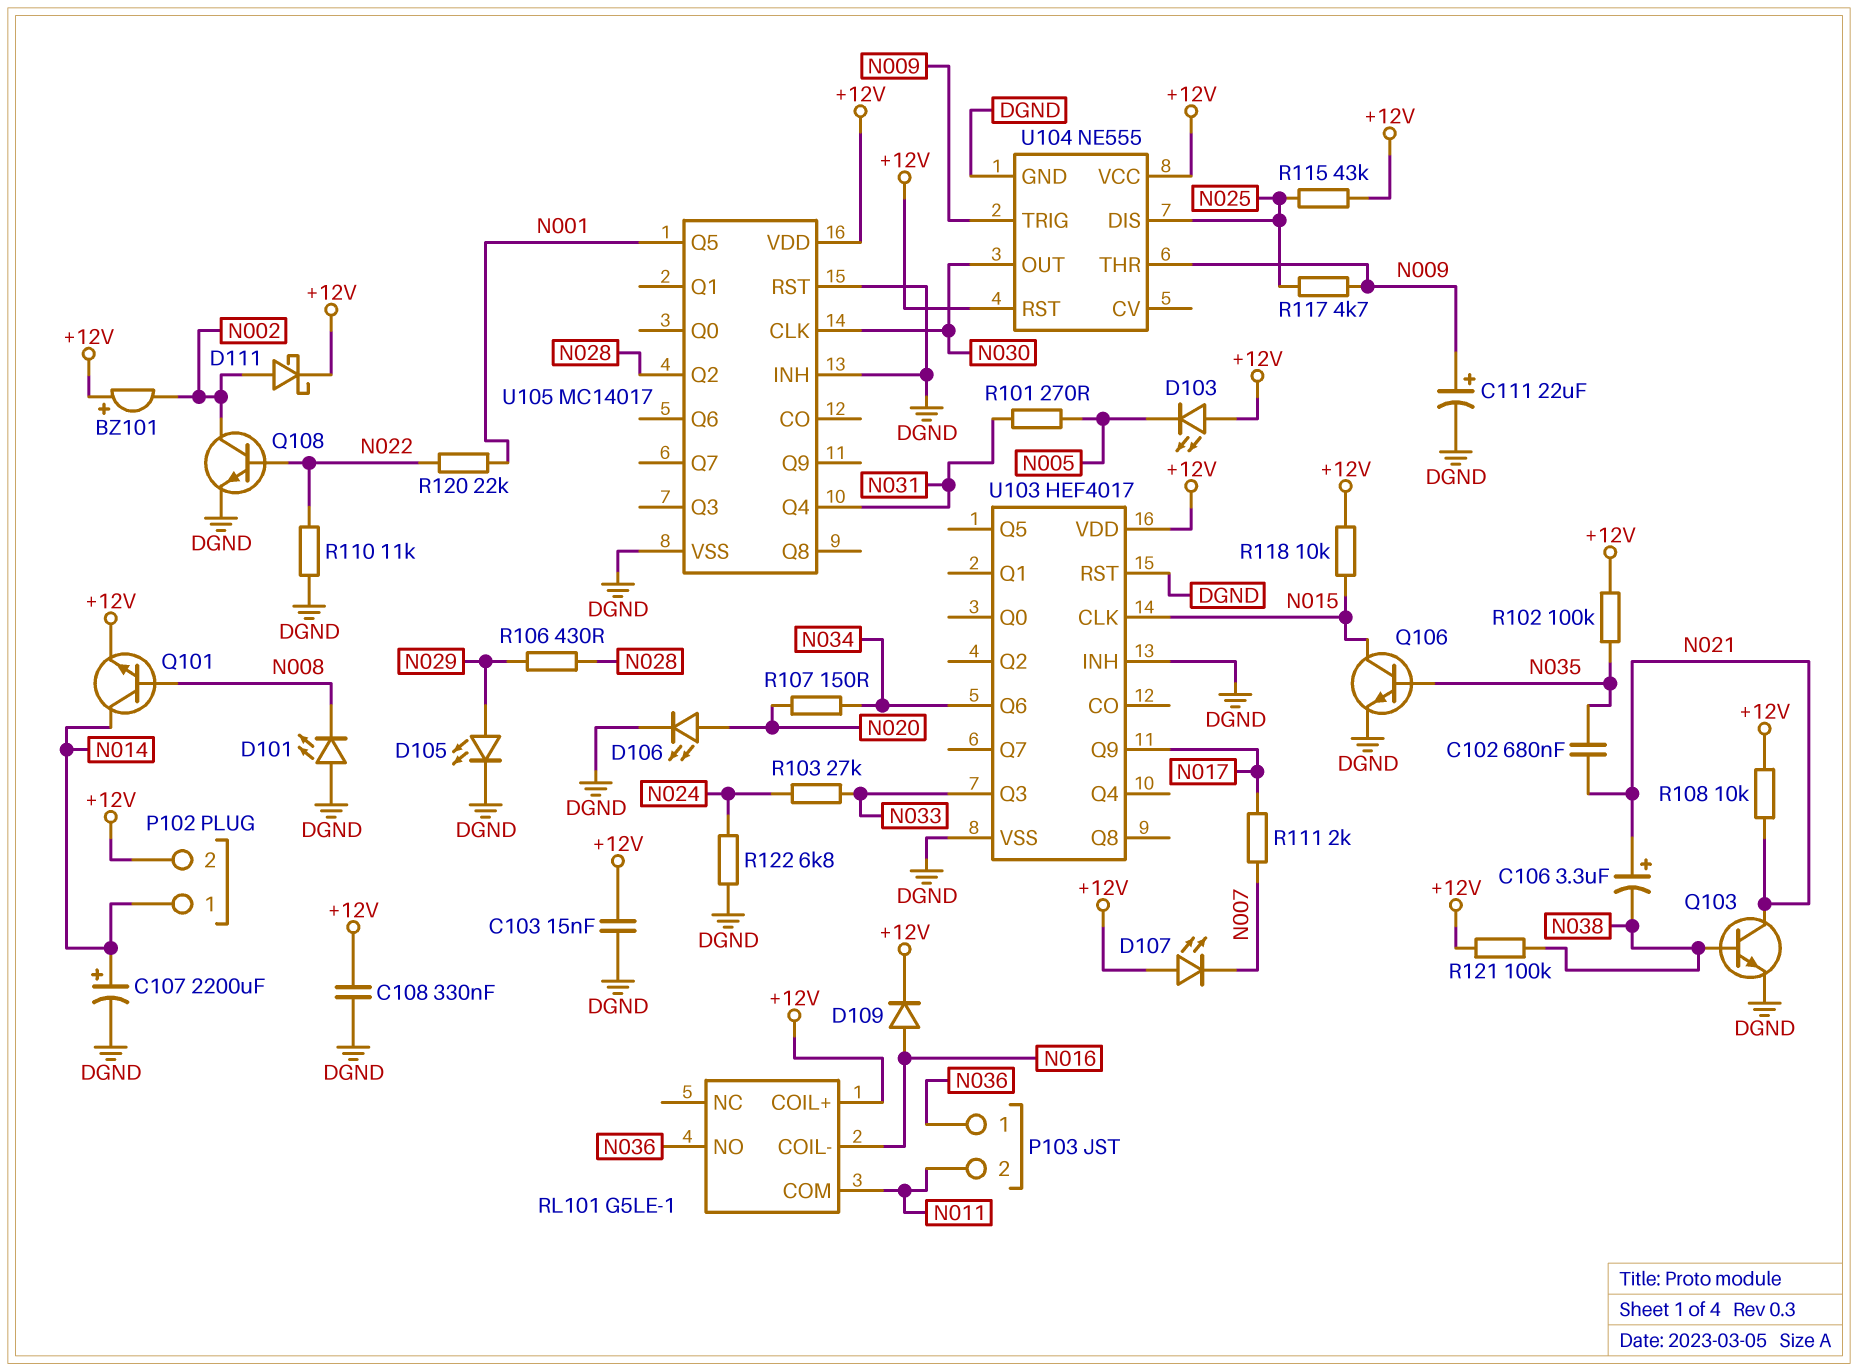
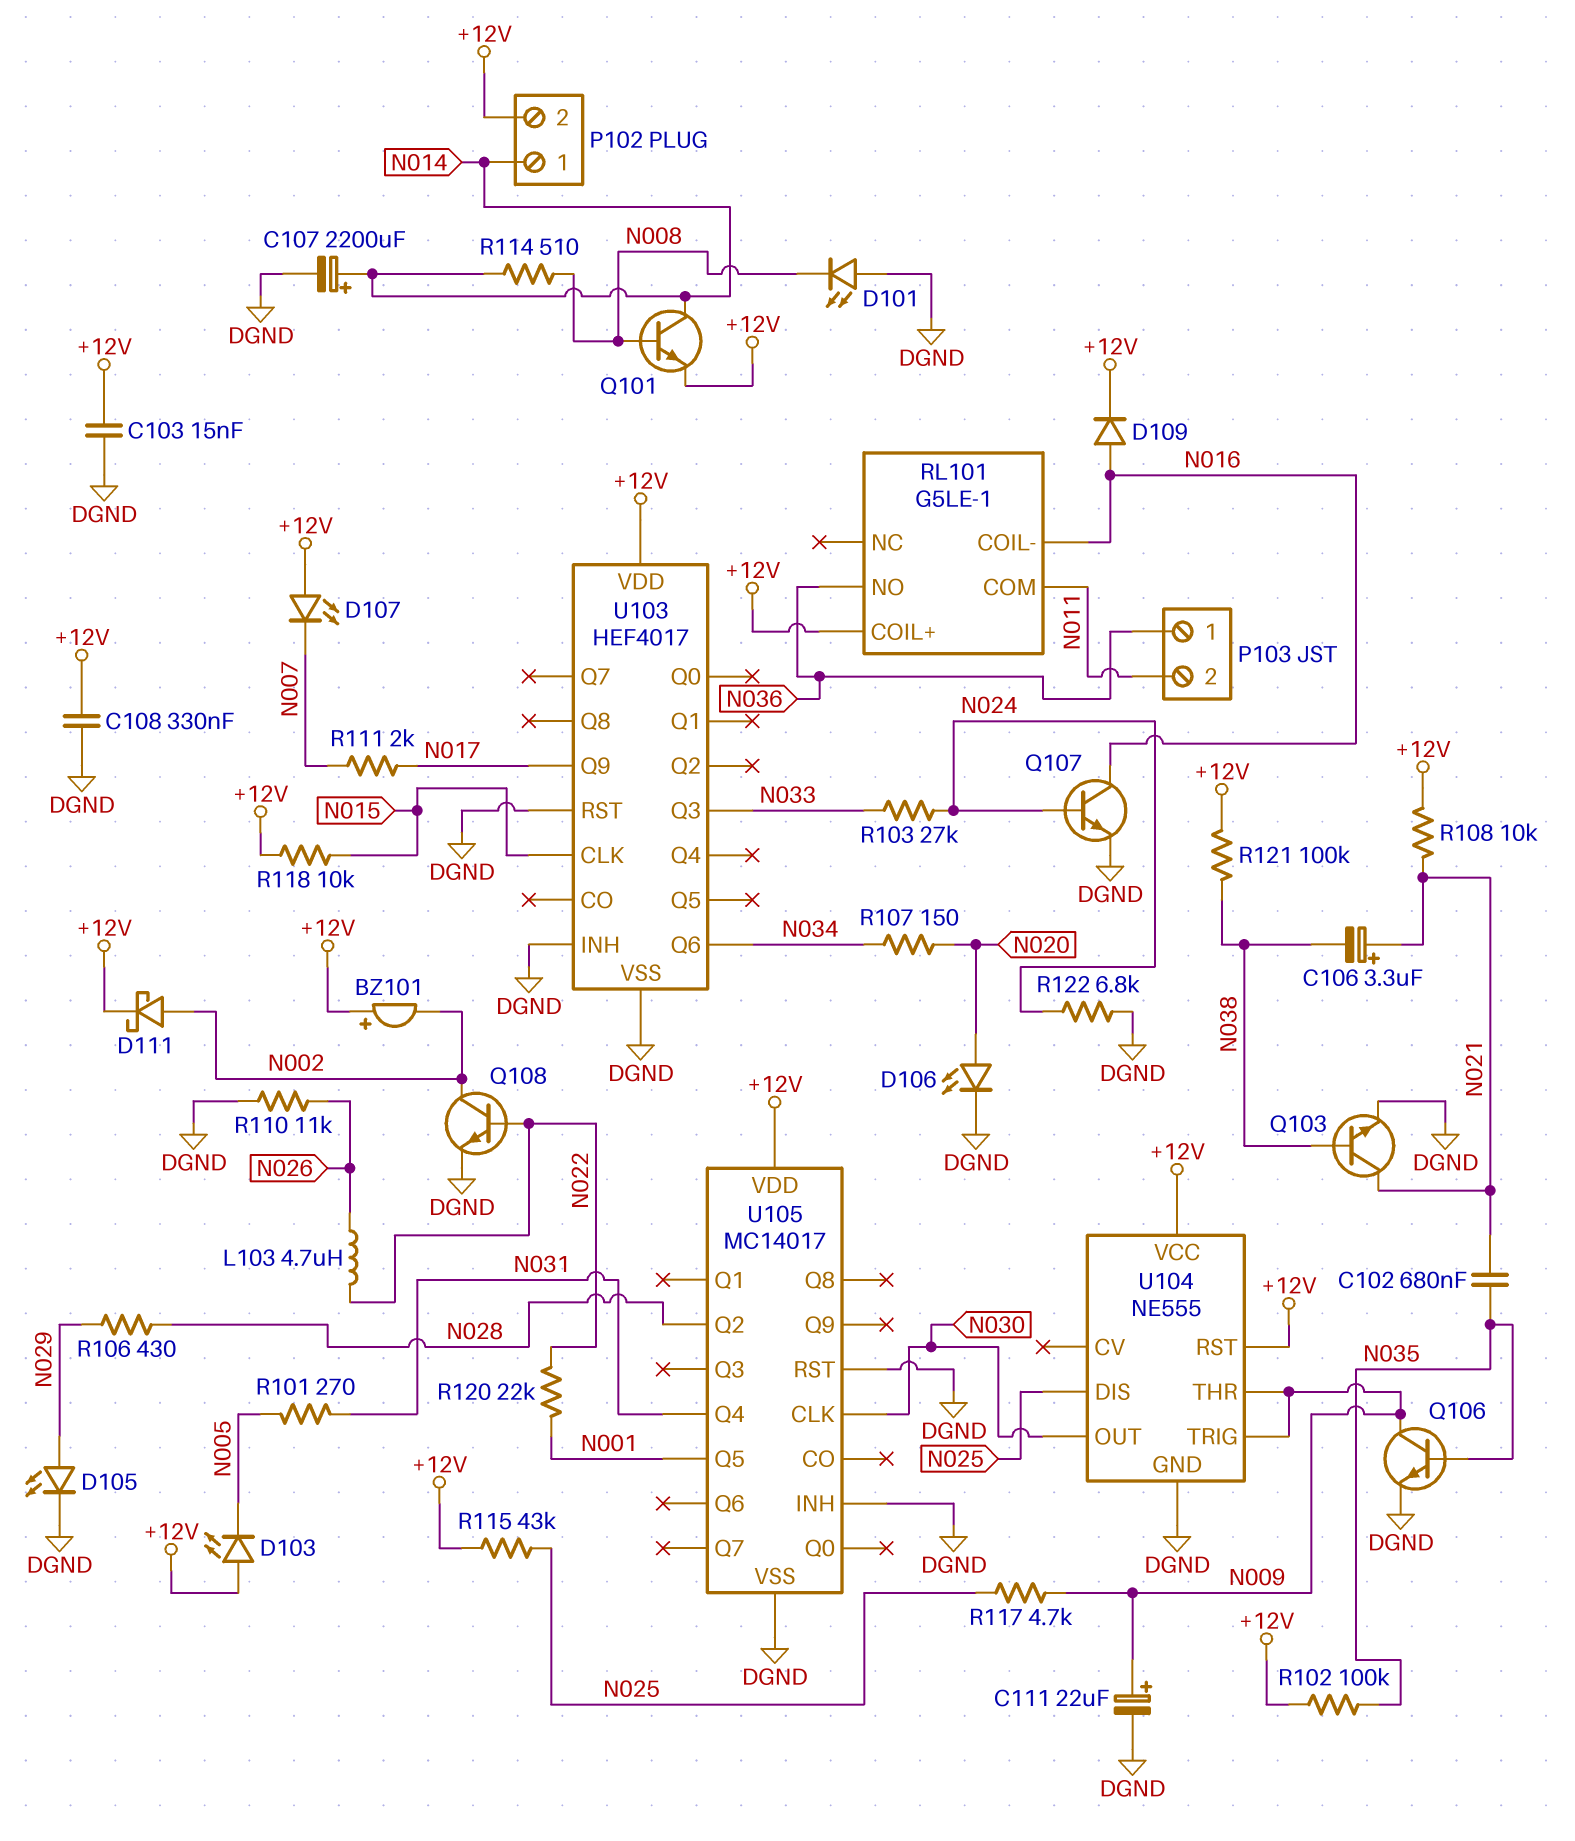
L103: none -> 4.7uH (N022, N026)
Q106: NPN (B N035, C N015, E DGND) -> NPN (B N035, C N009, E DGND)
Q107: none -> NPN (B N024, C N016, E DGND)
R110: 11k (DGND, N022) -> 11k (DGND, N026)
R114: none -> 510 (N008, N014)

